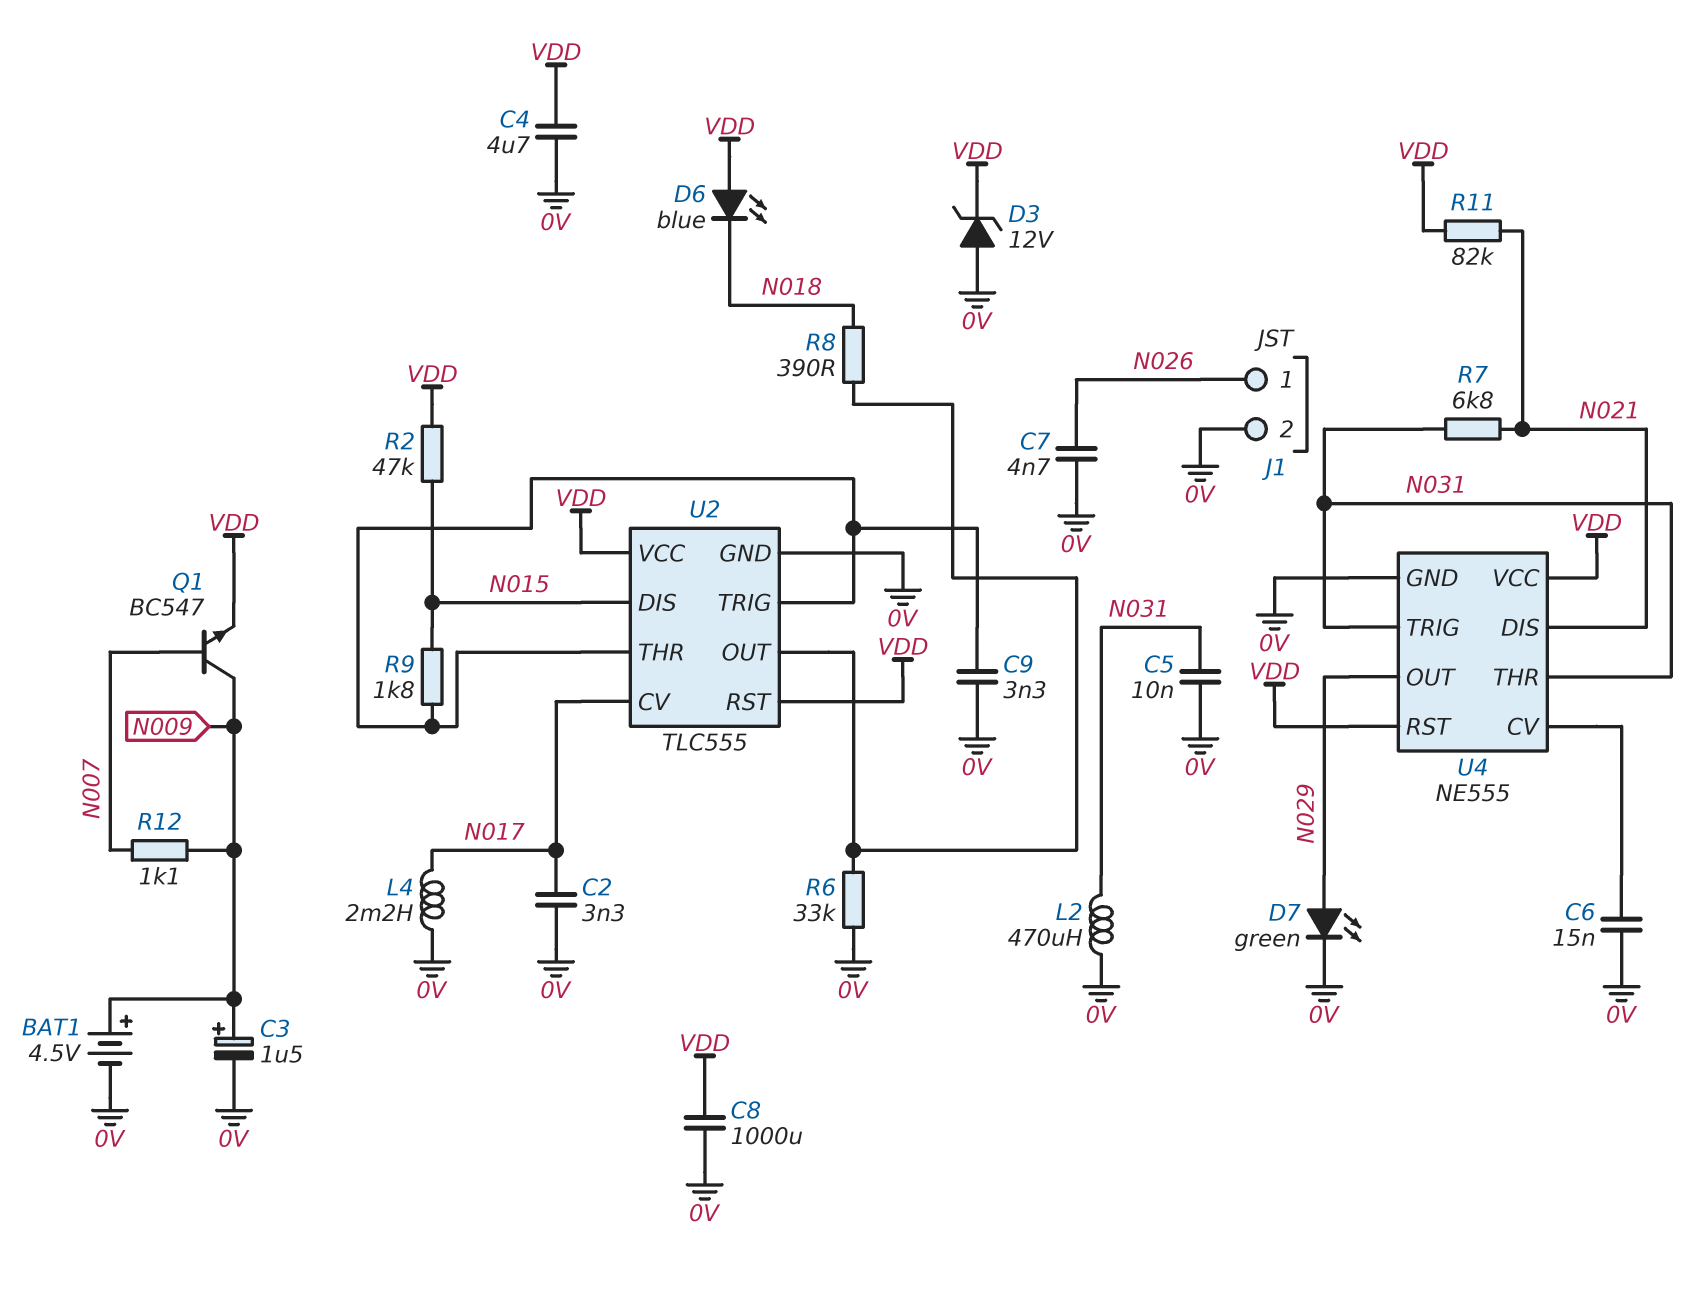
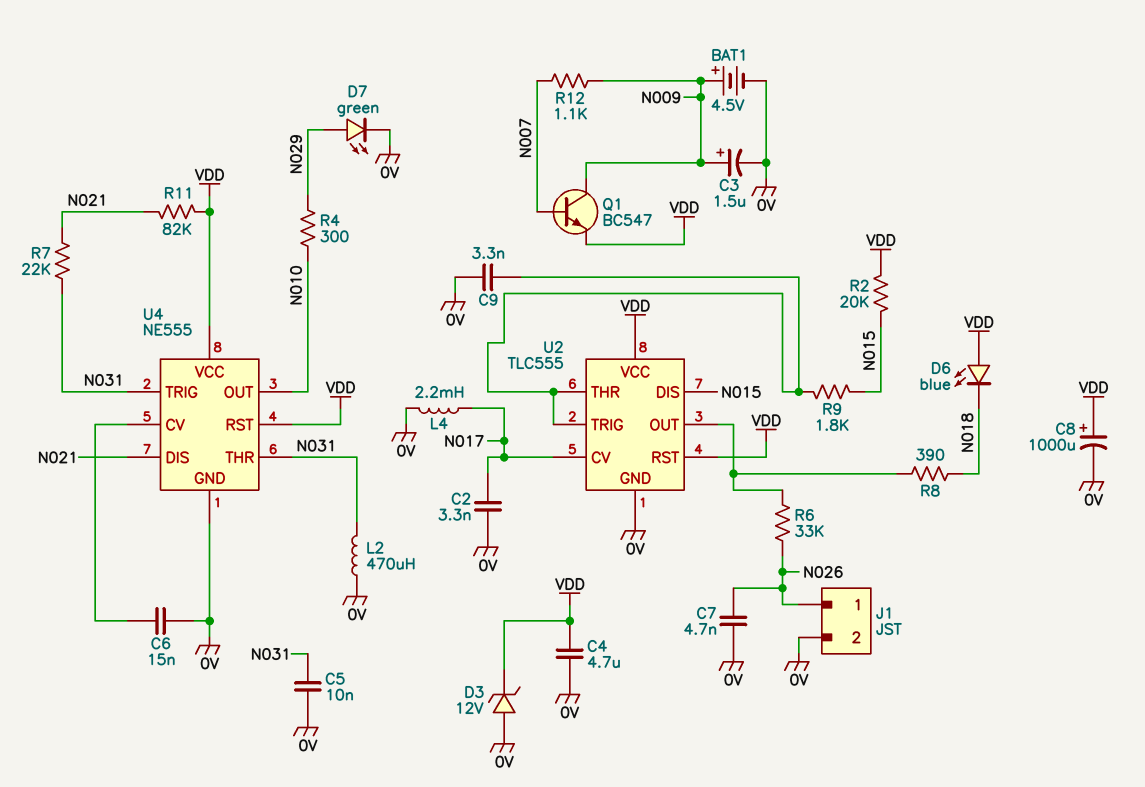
C8: 1000uF (0V, VDD) -> 1000uF (plus VDD, minus 0V)
R2: 47k (N015, VDD) -> 20k (N015, VDD)
R4: none -> 300 (N010, N029)
R6: 33k (0V, U2/OUT) -> 33k (N026, U2/OUT)
R7: 6.8k (N021, N031) -> 22k (N021, N031)
U4 pin OUT: N029 -> N010

